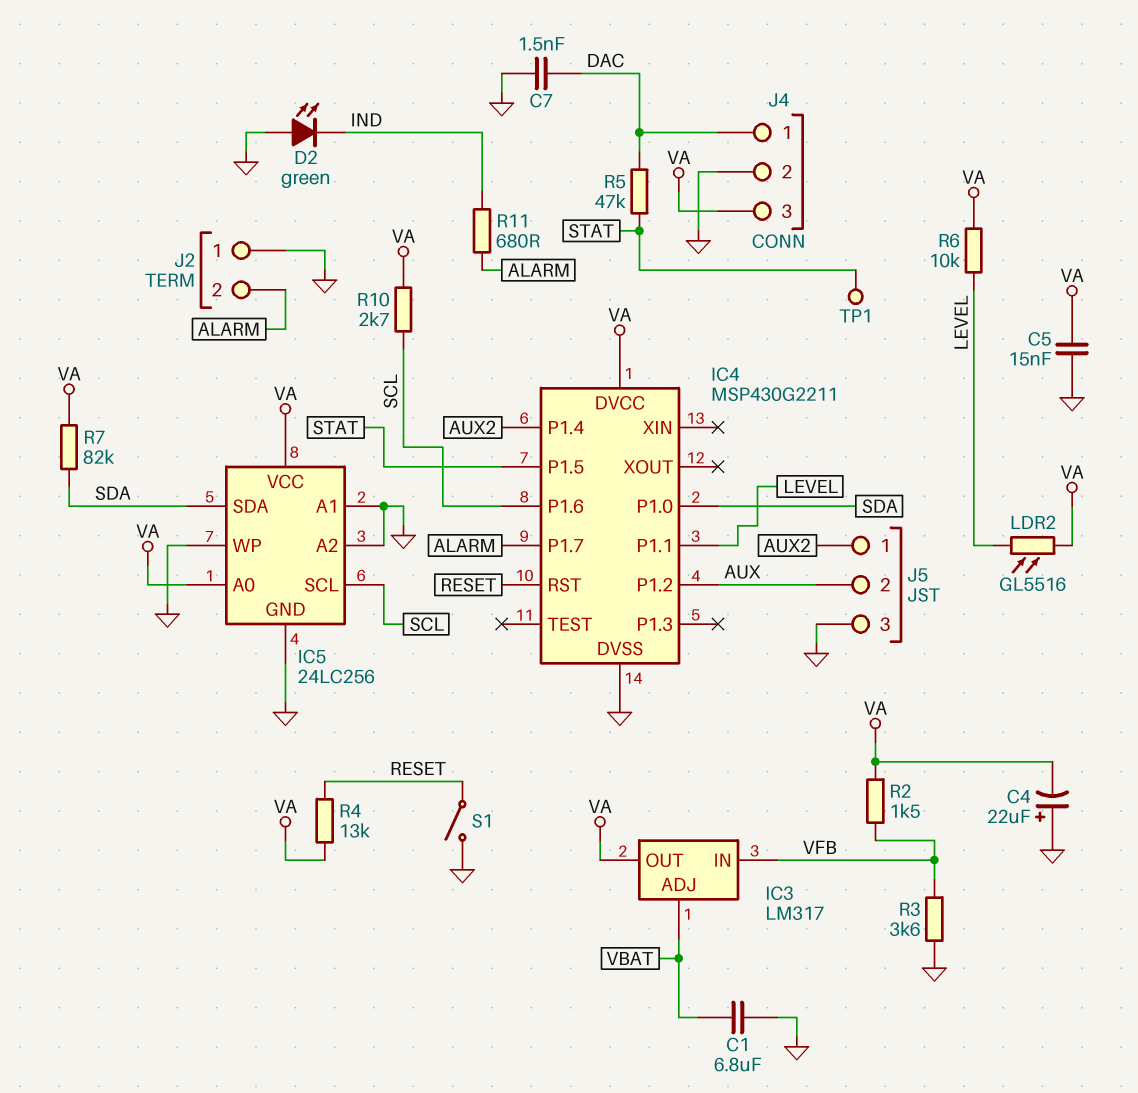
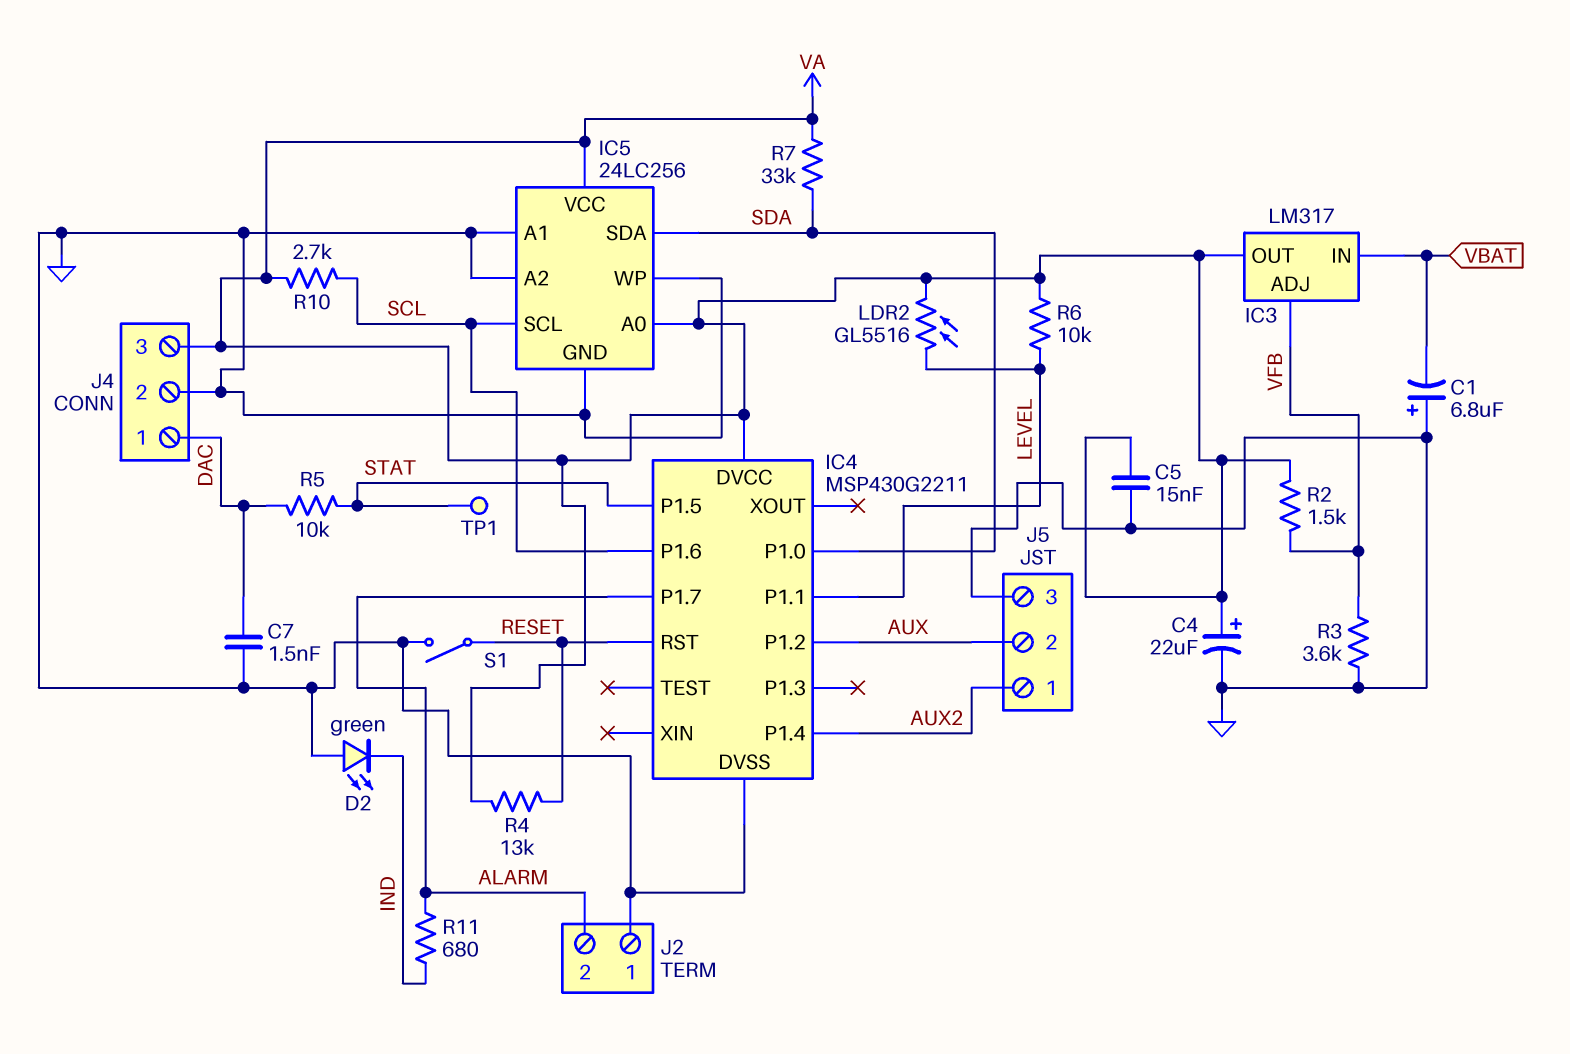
C1: 6.8uF (GND, VBAT) -> 6.8uF (plus GND, minus VBAT)
C4: 22uF (plus GND, minus VA) -> 22uF (plus VA, minus GND)
IC3 pin ADJ: VBAT -> VFB
IC3 pin IN: VFB -> VBAT
R5: 47k (DAC, STAT) -> 10k (DAC, STAT)
R7: 82k (SDA, VA) -> 33k (SDA, VA)

